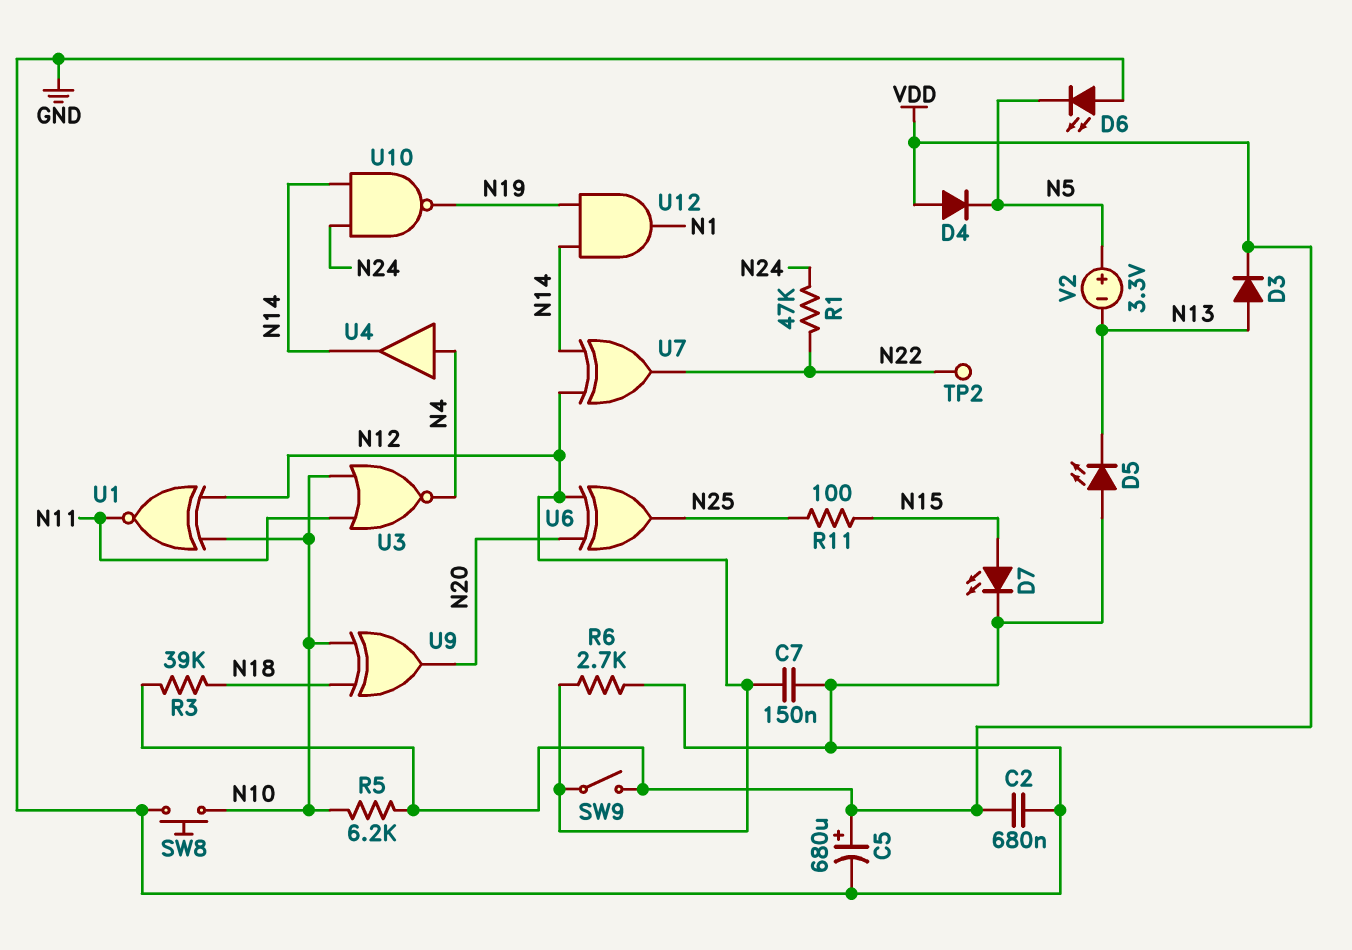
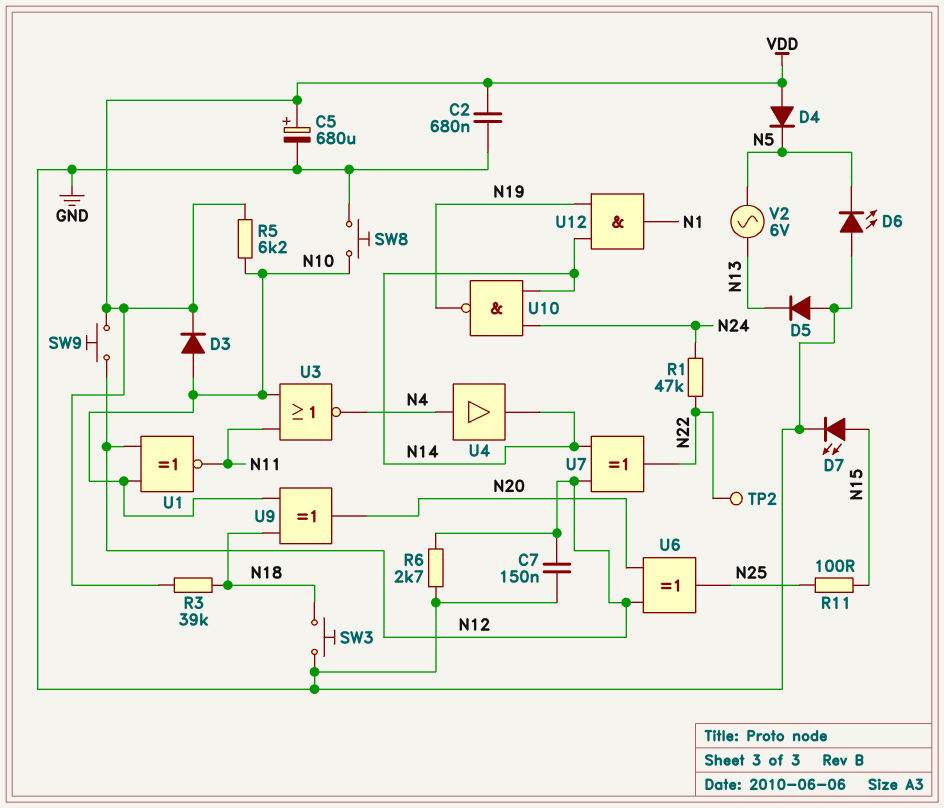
D3: diode (A N13, K VDD) -> diode (A N10, K VDD)
D5: LED (A GND, K N13) -> diode (A GND, K N13)
SW3: none -> button (GND, N18)
SW9: switch (N12, VDD) -> button (N12, VDD)
V2: 3.3V (plus N5, minus N13) -> AC 6V (N5, N13)

